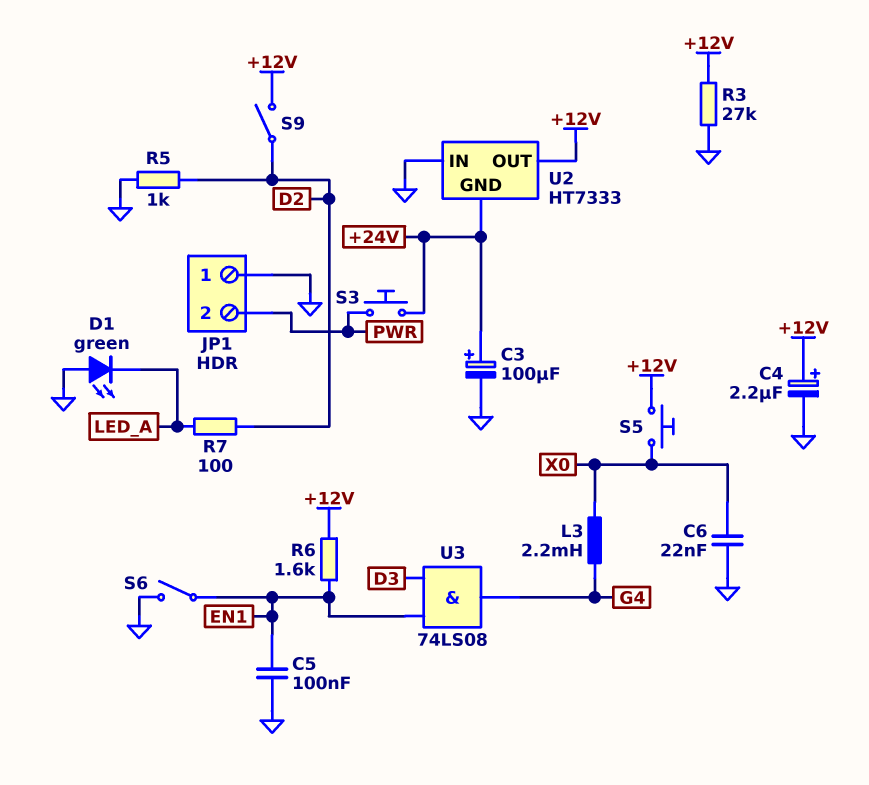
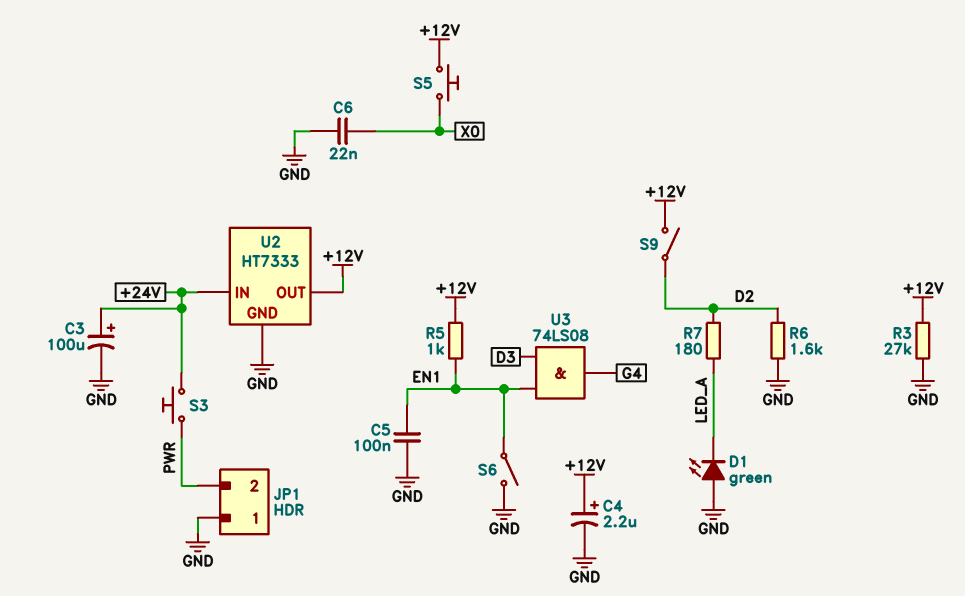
L3: 2.2mH (G4, X0) -> none
R5: 1k (D2, GND) -> 1k (+12V, EN1)
R6: 1.6k (+12V, EN1) -> 1.6k (D2, GND)
R7: 100 (D2, LED_A) -> 180 (D2, LED_A)
U2 pin GND: +24V -> GND
U2 pin IN: GND -> +24V

